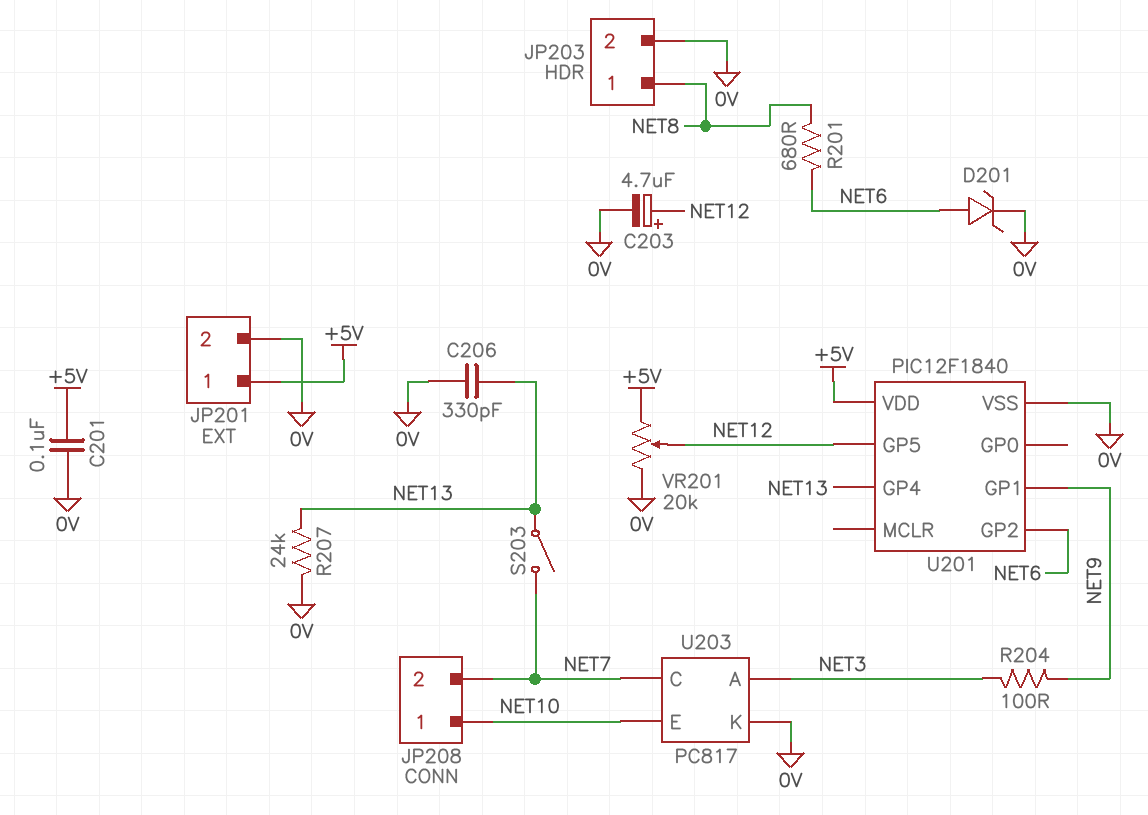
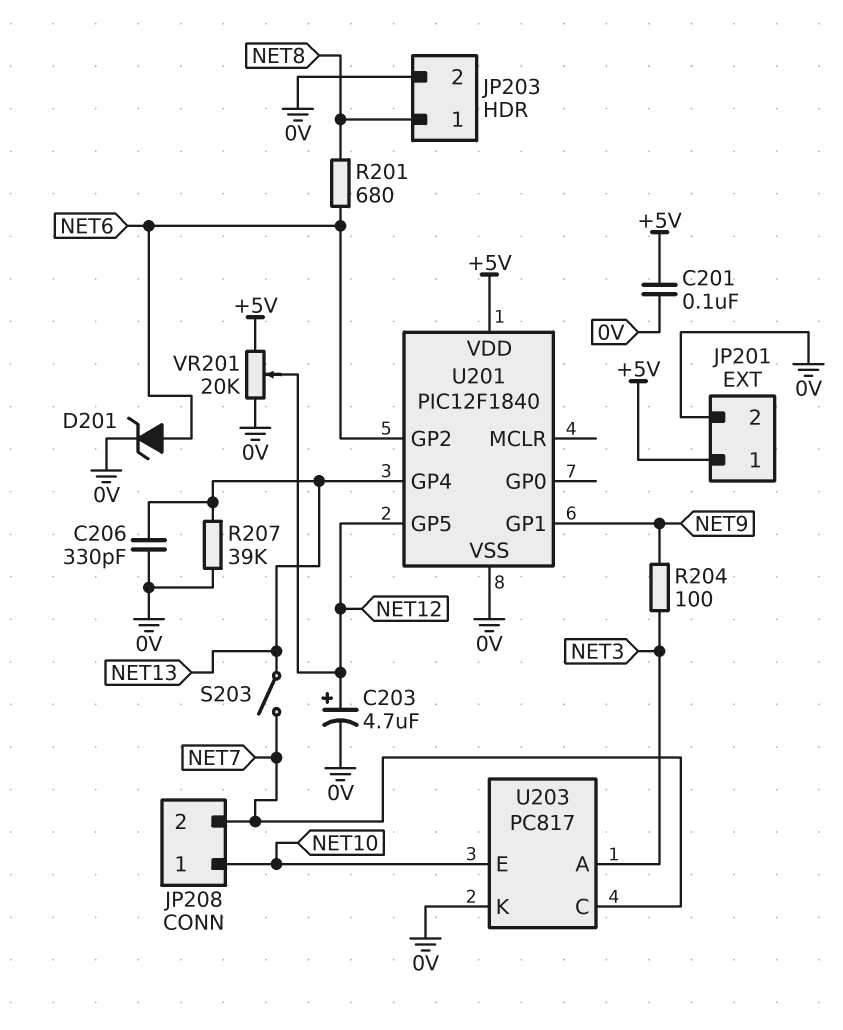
R207: 24k (0V, NET13) -> 39k (0V, NET13)

